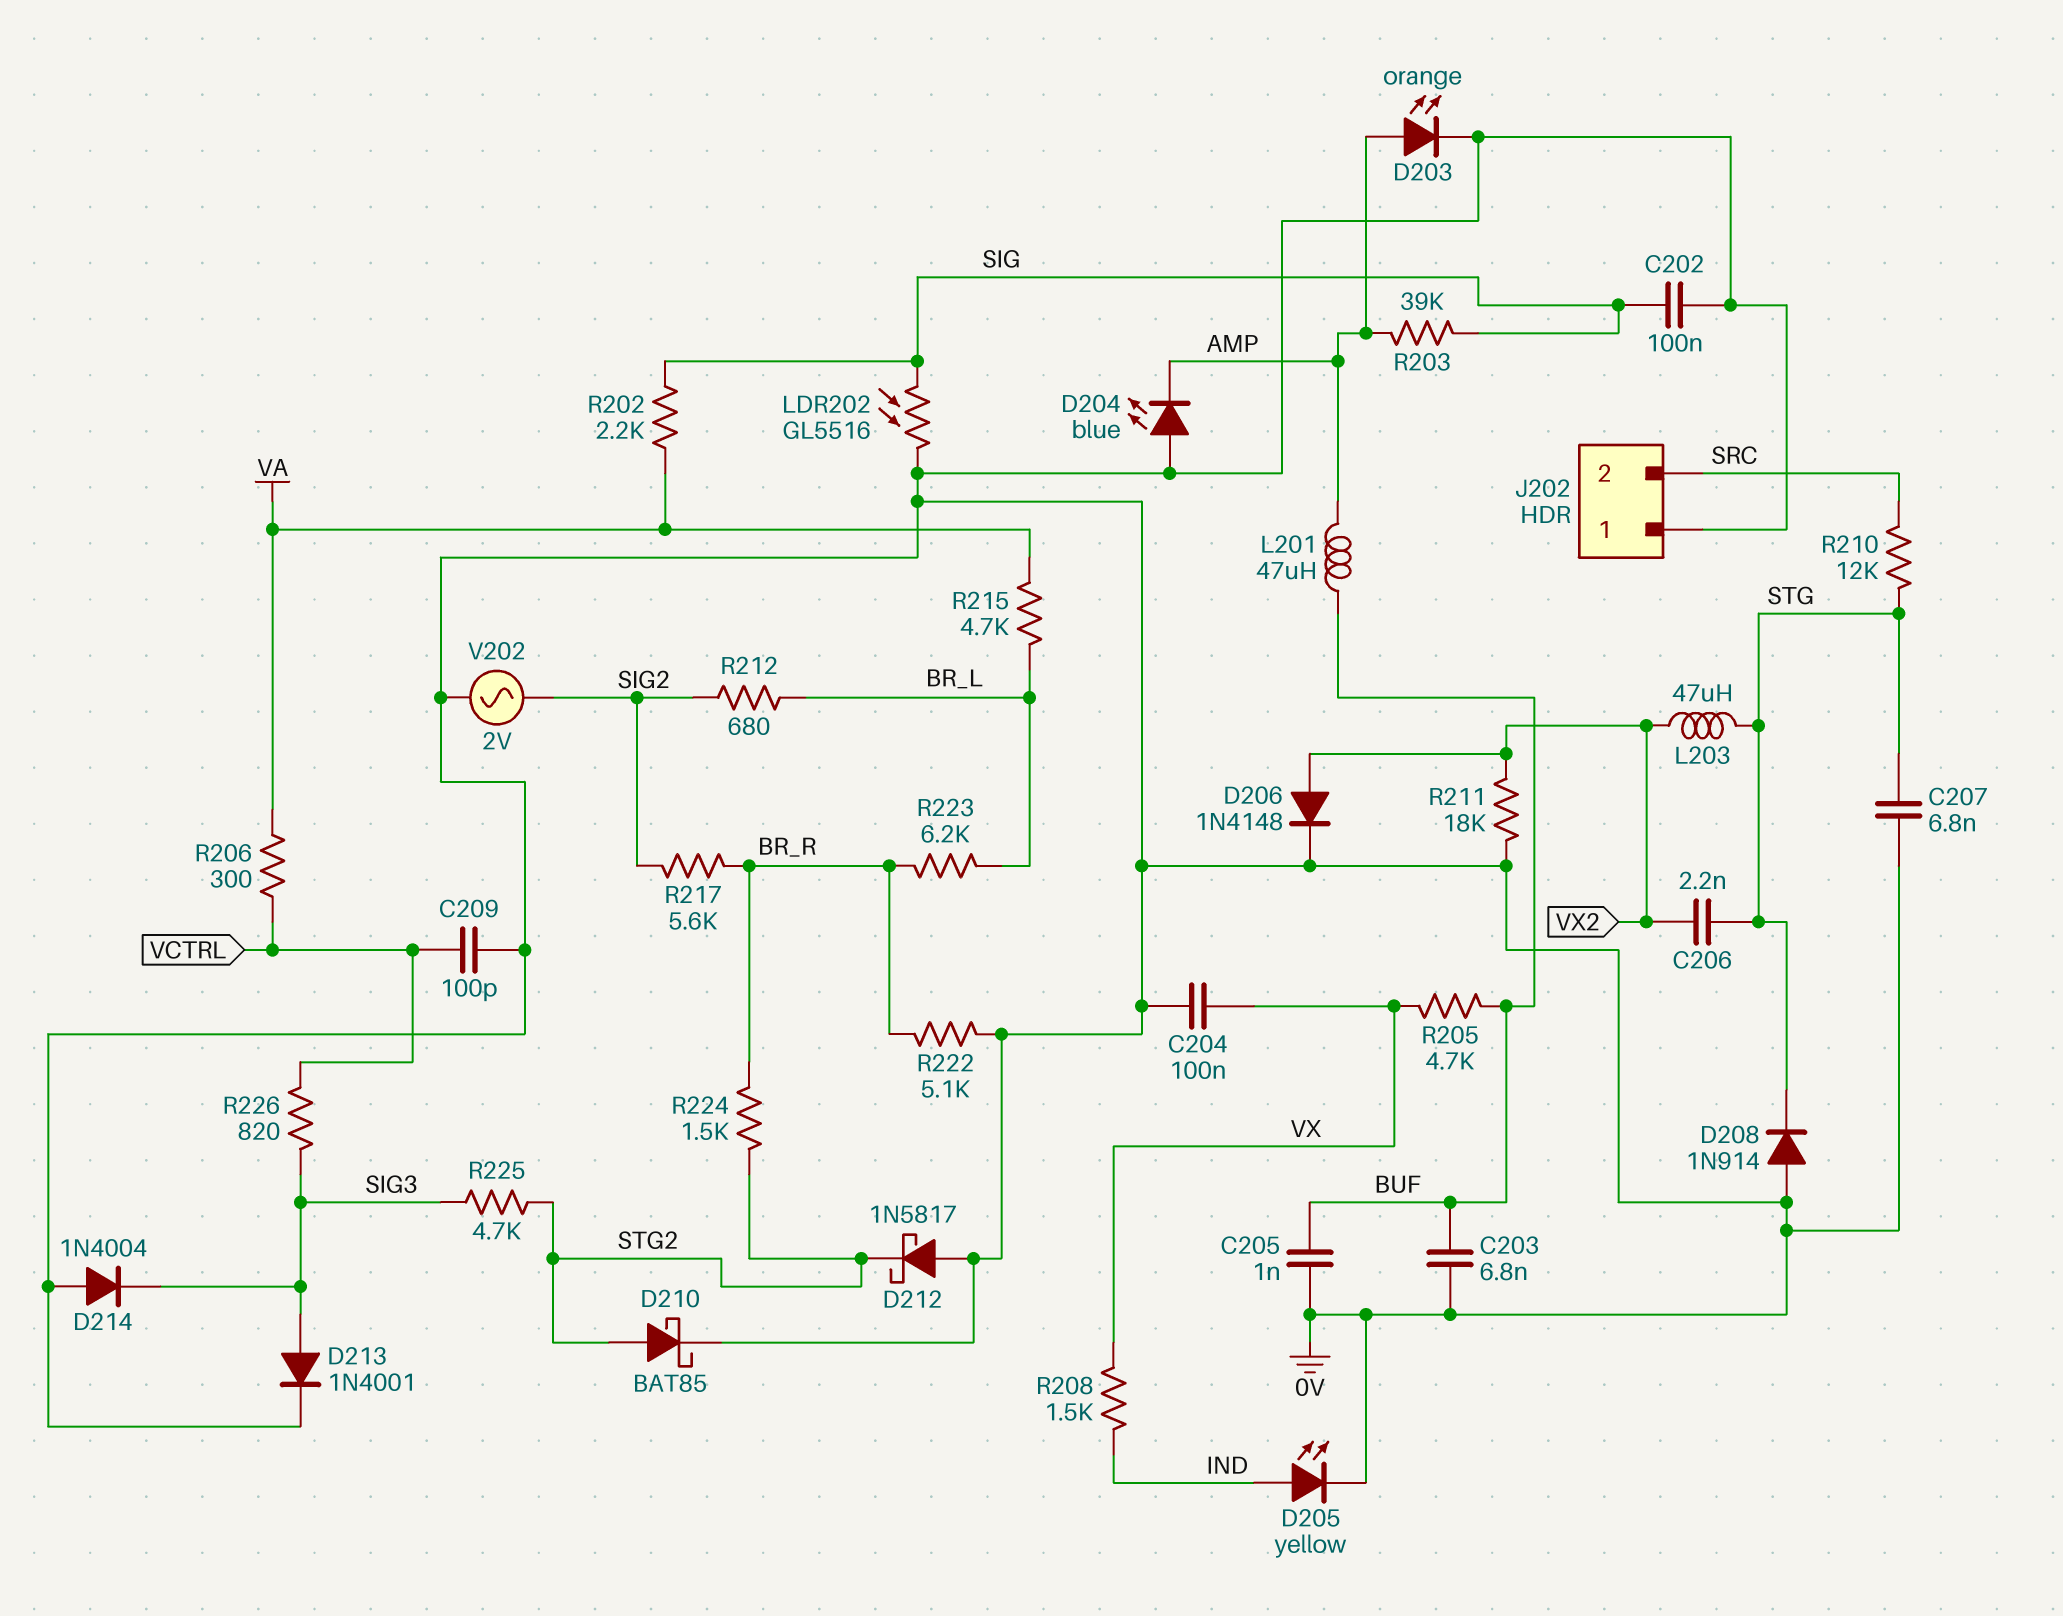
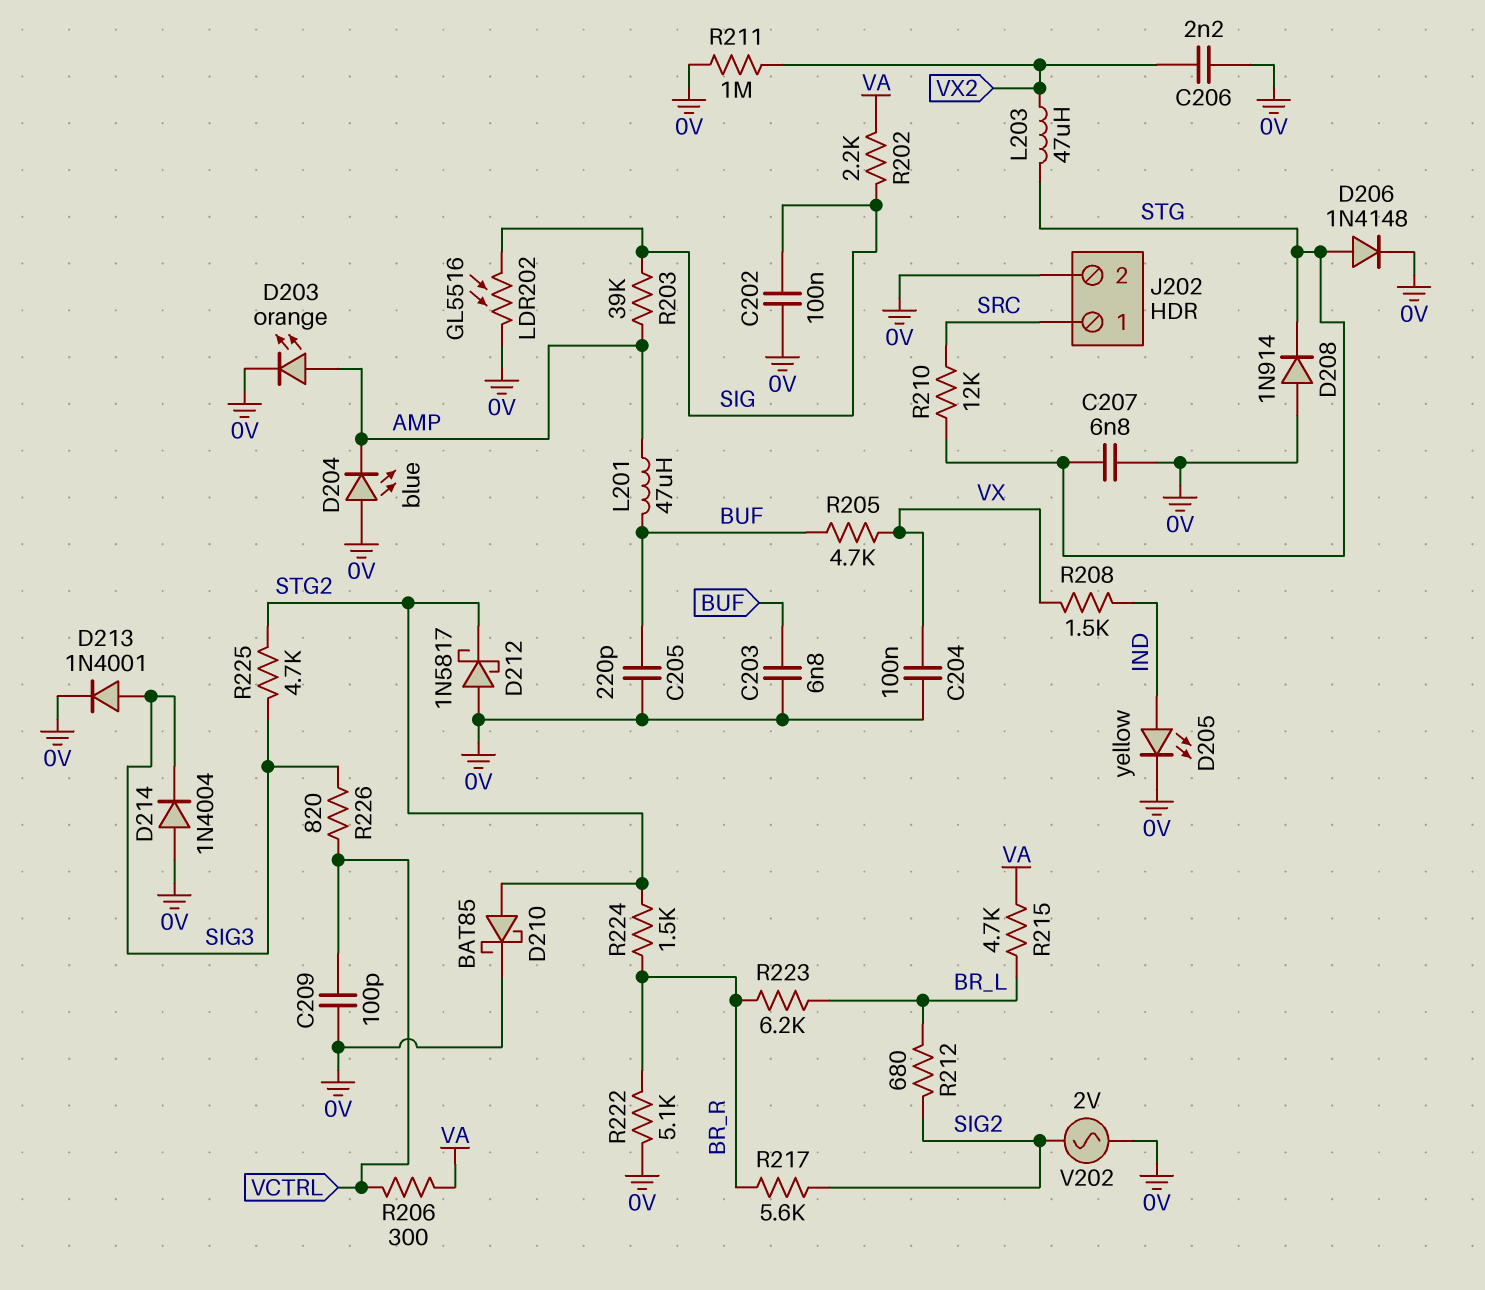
C205: 1nF (0V, BUF) -> 220pF (0V, BUF)
C206: 2.2nF (STG, VX2) -> 2.2nF (0V, VX2)
D206: diode 1N4148 (A VX2, K 0V) -> diode 1N4148 (A STG, K 0V)
J202 pin 1: 0V -> SRC
J202 pin 2: SRC -> 0V
R211: 18k (0V, VX2) -> 1M (0V, VX2)

